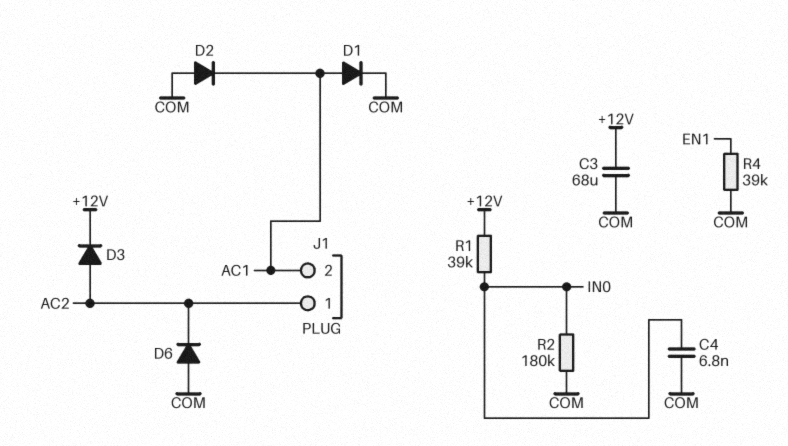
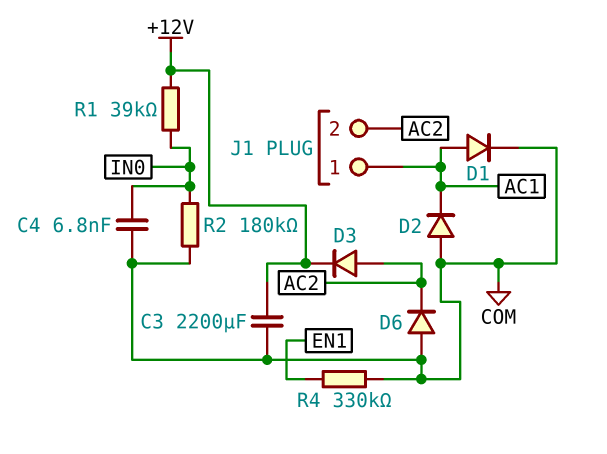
C3: 68uF (+12V, COM) -> 2200uF (+12V, COM)
J1 pin 1: AC2 -> AC1
J1 pin 2: AC1 -> AC2
R4: 39k (COM, EN1) -> 330k (COM, EN1)

